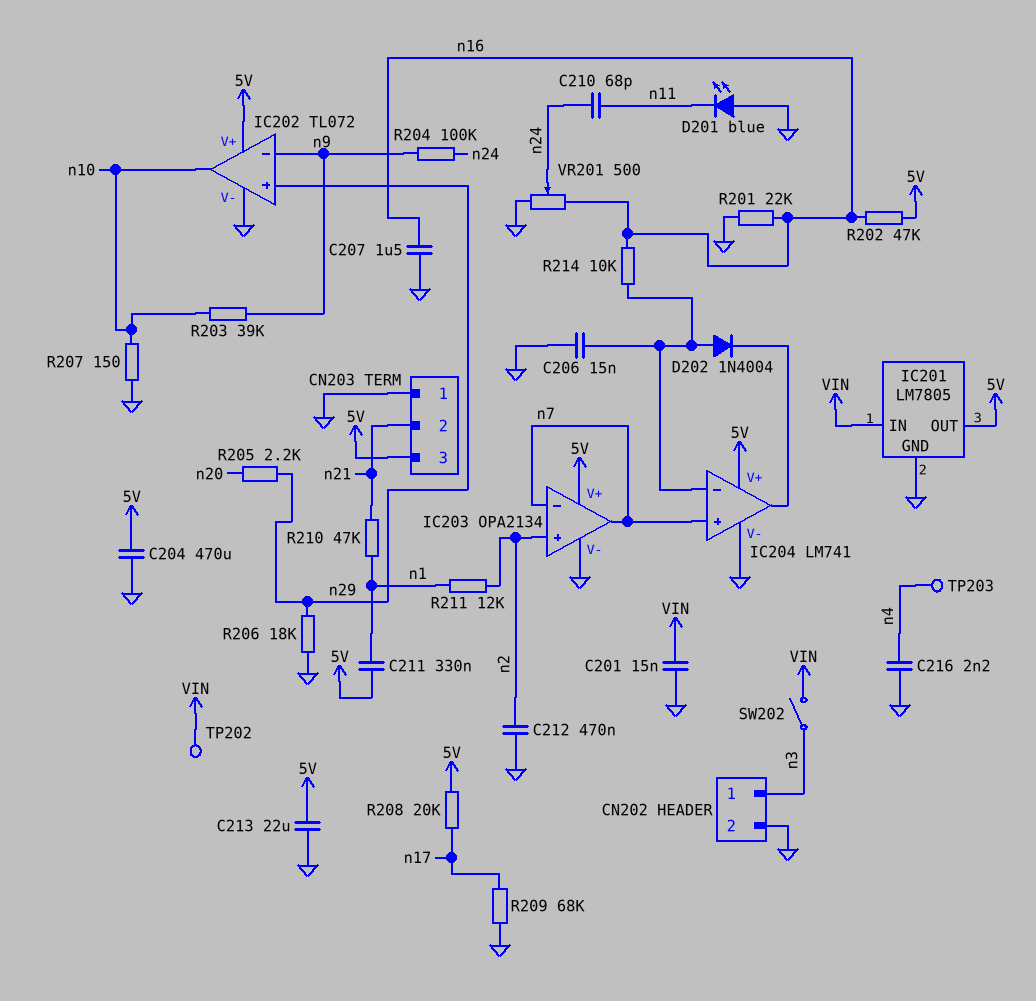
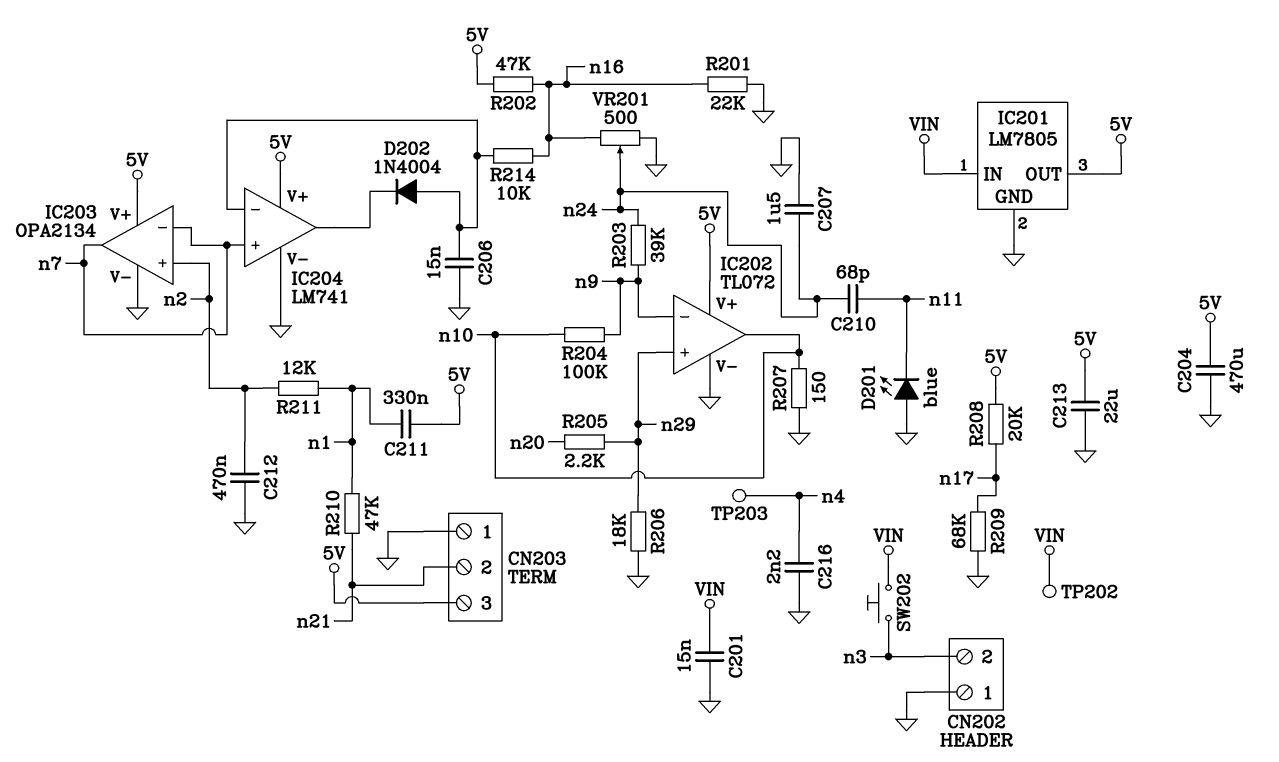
C207: 1.5uF (GND, n16) -> 1.5uF (GND, n24)
CN202 pin 1: n3 -> GND
CN202 pin 2: GND -> n3
R203: 39k (n9, n10) -> 39k (n9, n24)
R204: 100k (n9, n24) -> 100k (n9, n10)
SW202: switch (VIN, n3) -> button (VIN, n3)

